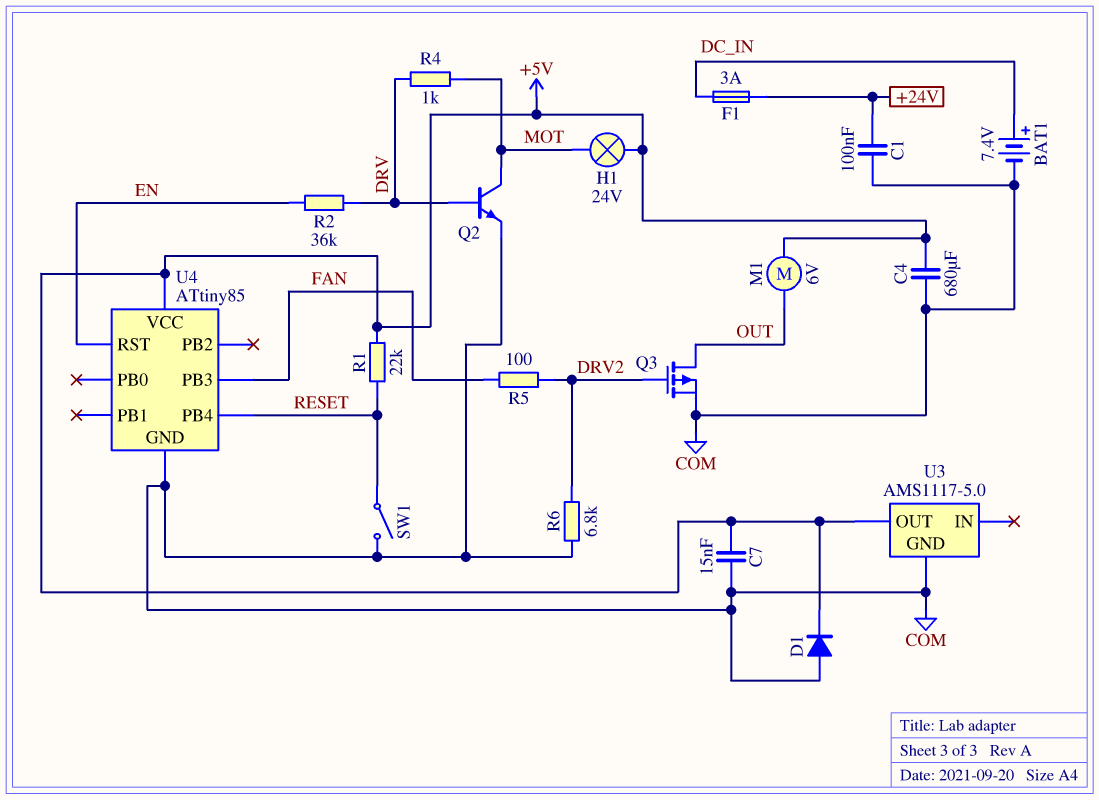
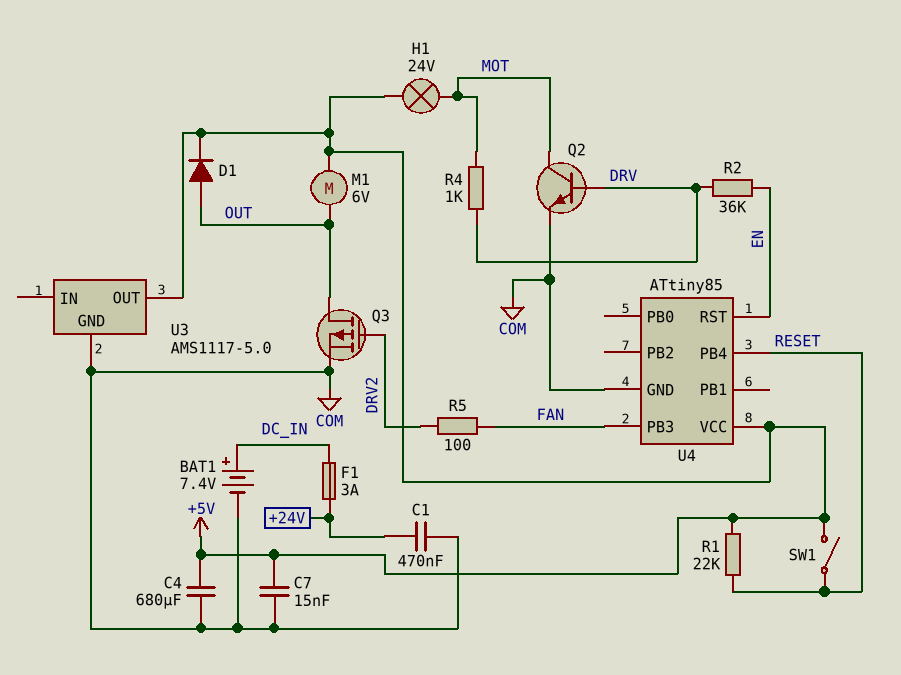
C1: 100nF (+24V, COM) -> 470nF (+24V, COM)
D1: diode (A COM, K +5V) -> diode (A OUT, K +5V)
R6: 6.8k (COM, DRV2) -> none
SW1: switch (COM, RESET) -> switch (+5V, RESET)

